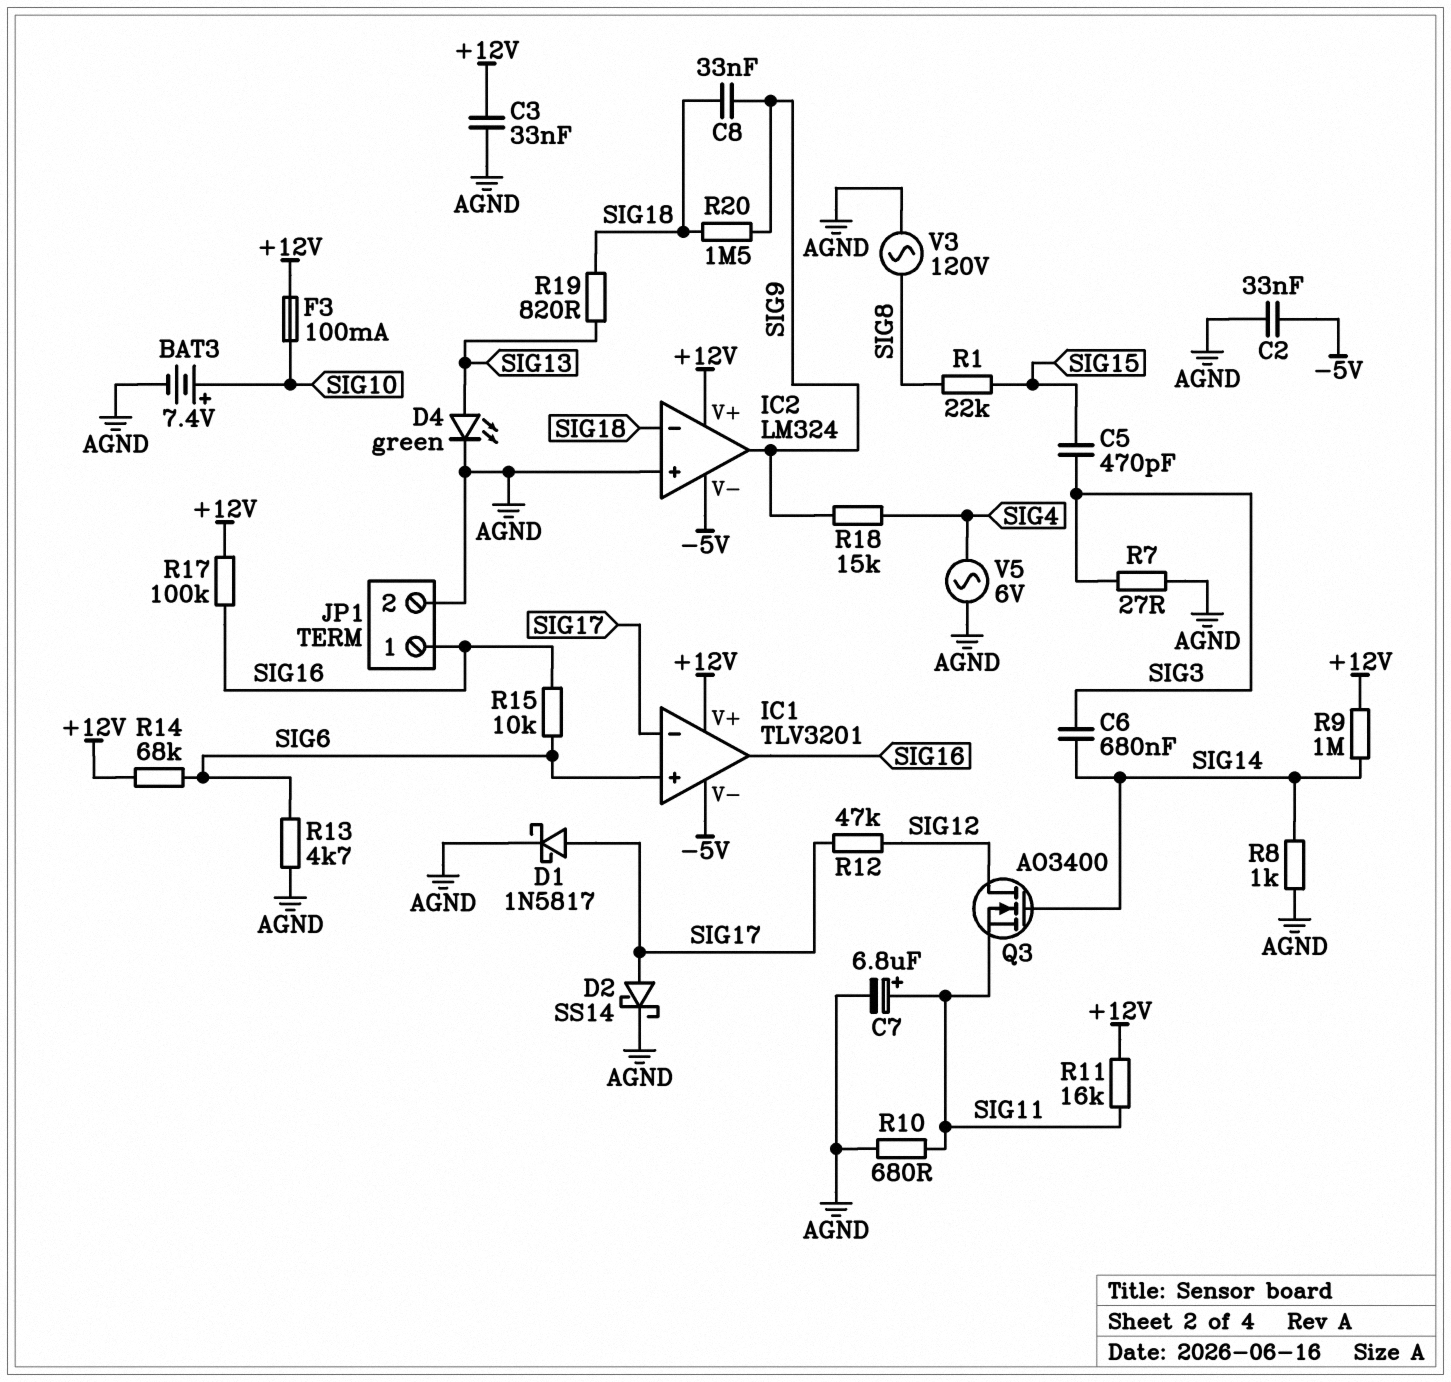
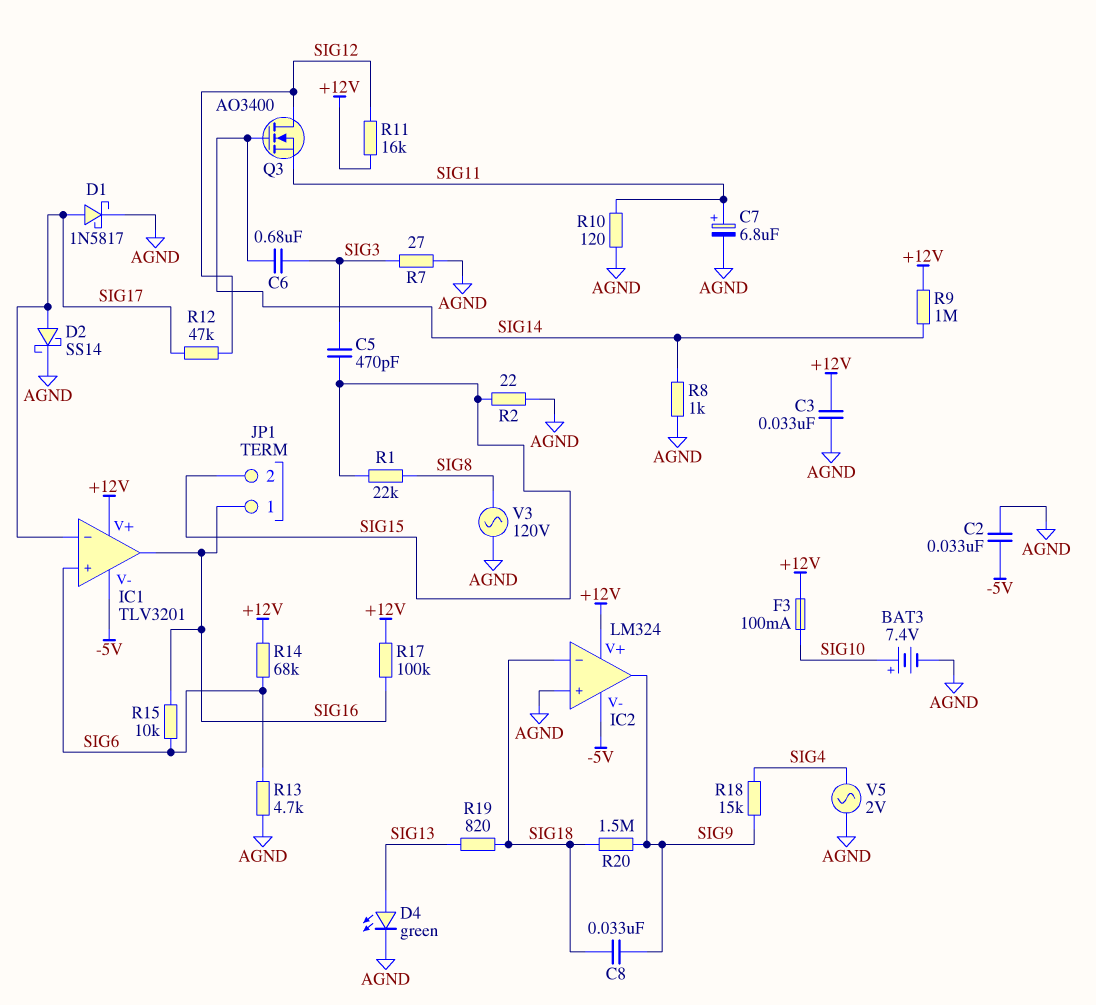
JP1 pin 2: AGND -> SIG15
R2: none -> 22 (AGND, SIG15)
R10: 680 (AGND, SIG11) -> 120 (AGND, SIG11)
R11: 16k (+12V, SIG11) -> 16k (+12V, SIG12)
V5: AC 6V (AGND, SIG4) -> AC 2V (AGND, SIG4)

